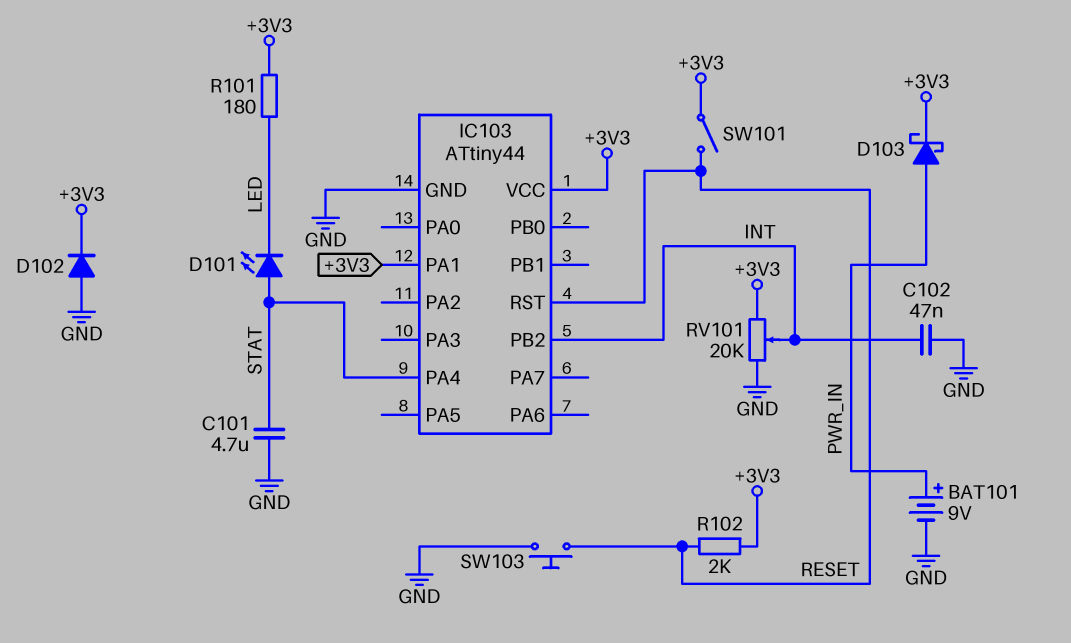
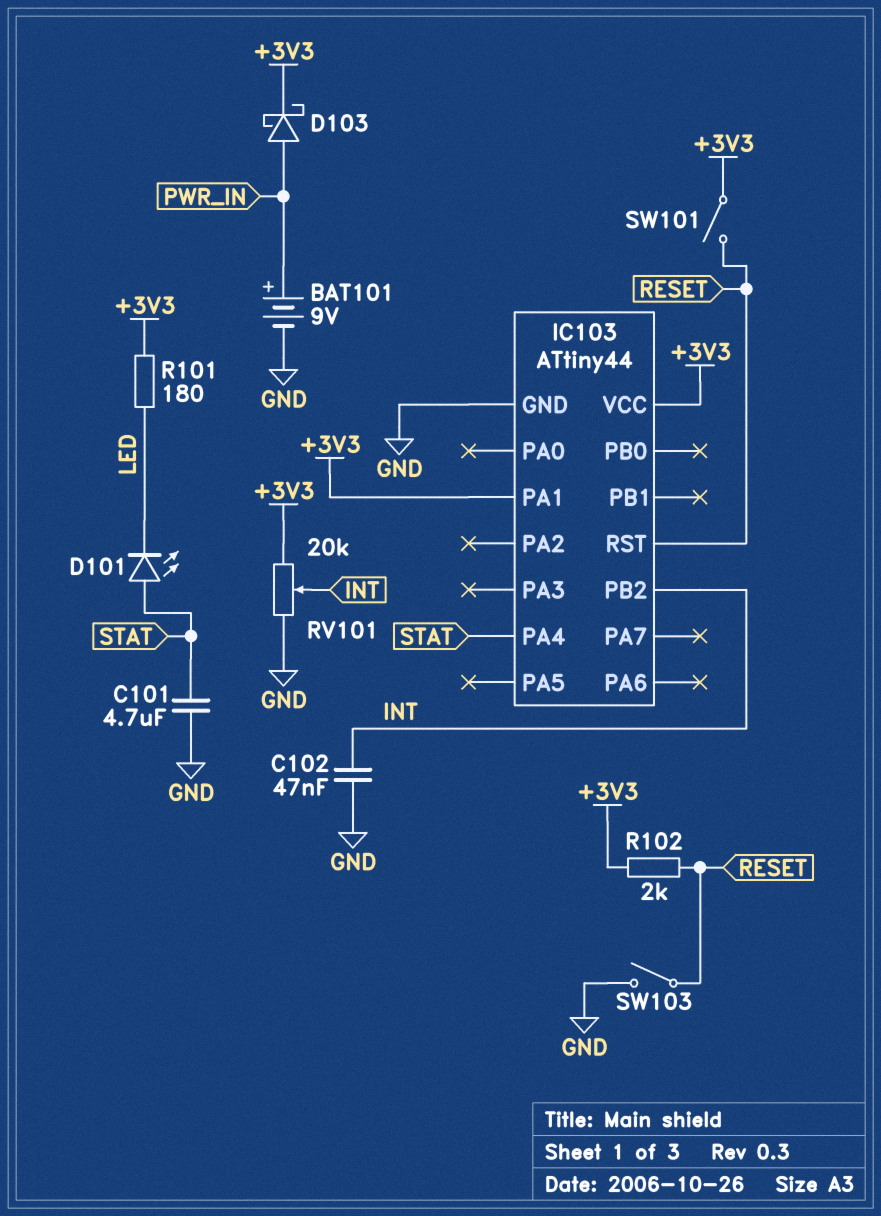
D102: diode (A GND, K +3V3) -> none
SW103: button (GND, RESET) -> switch (GND, RESET)

